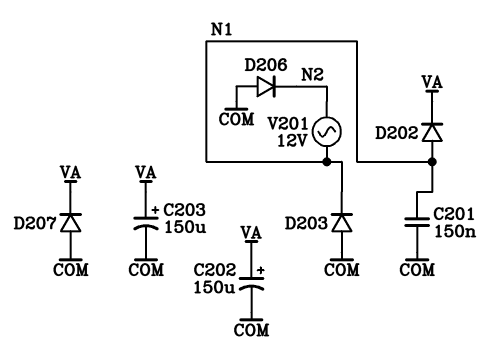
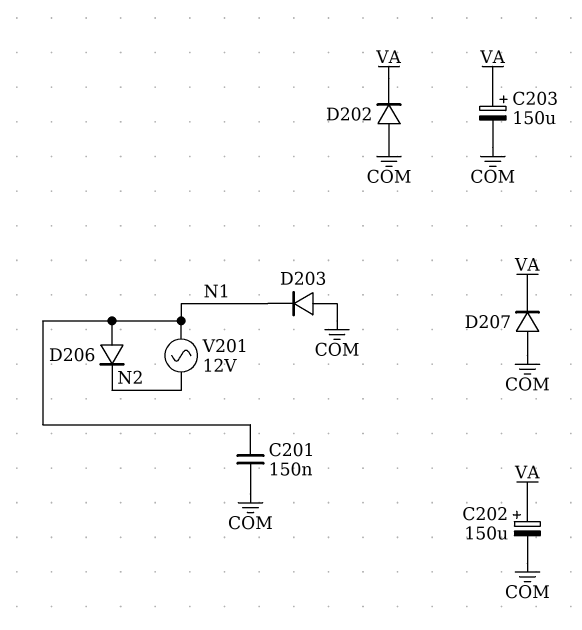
D202: diode (A N1, K VA) -> diode (A COM, K VA)
D206: diode (A COM, K N2) -> diode (A N1, K N2)

